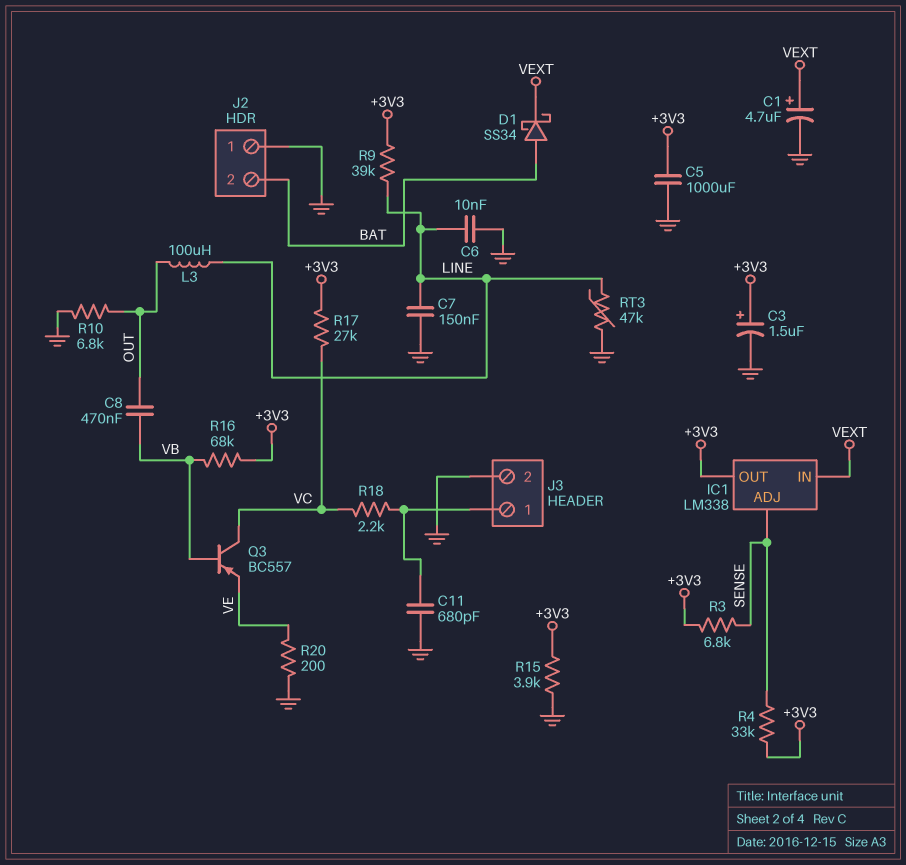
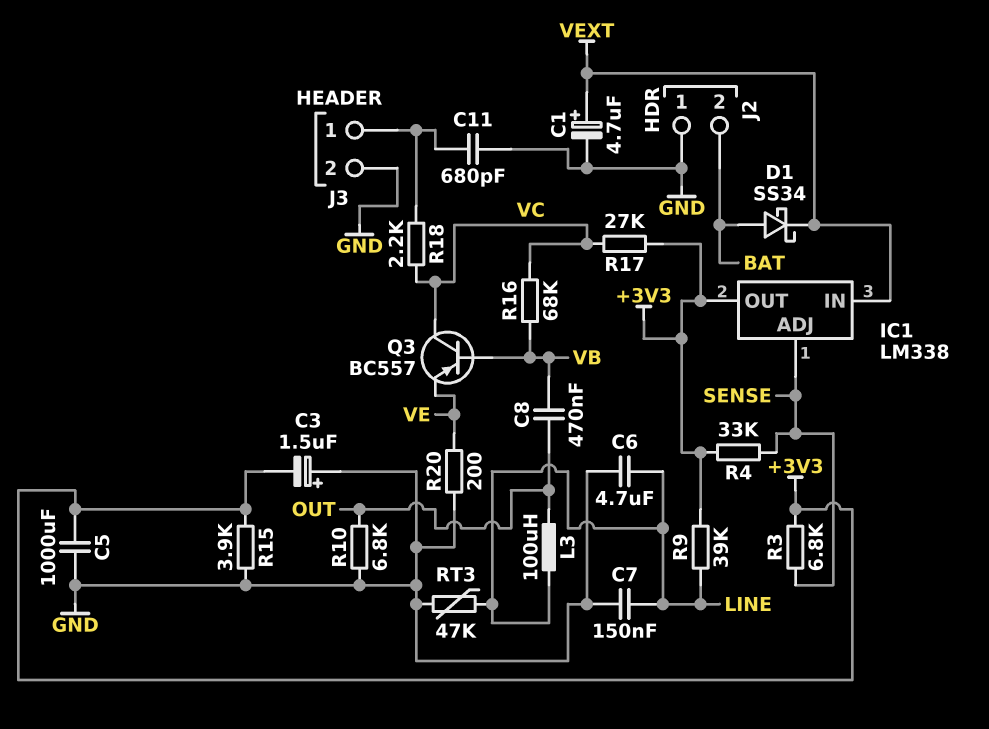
C3: 1.5uF (plus +3V3, minus GND) -> 1.5uF (plus GND, minus +3V3)
C6: 10nF (GND, LINE) -> 4.7uF (GND, LINE)
R16: 68k (+3V3, VB) -> 68k (VB, VC)

